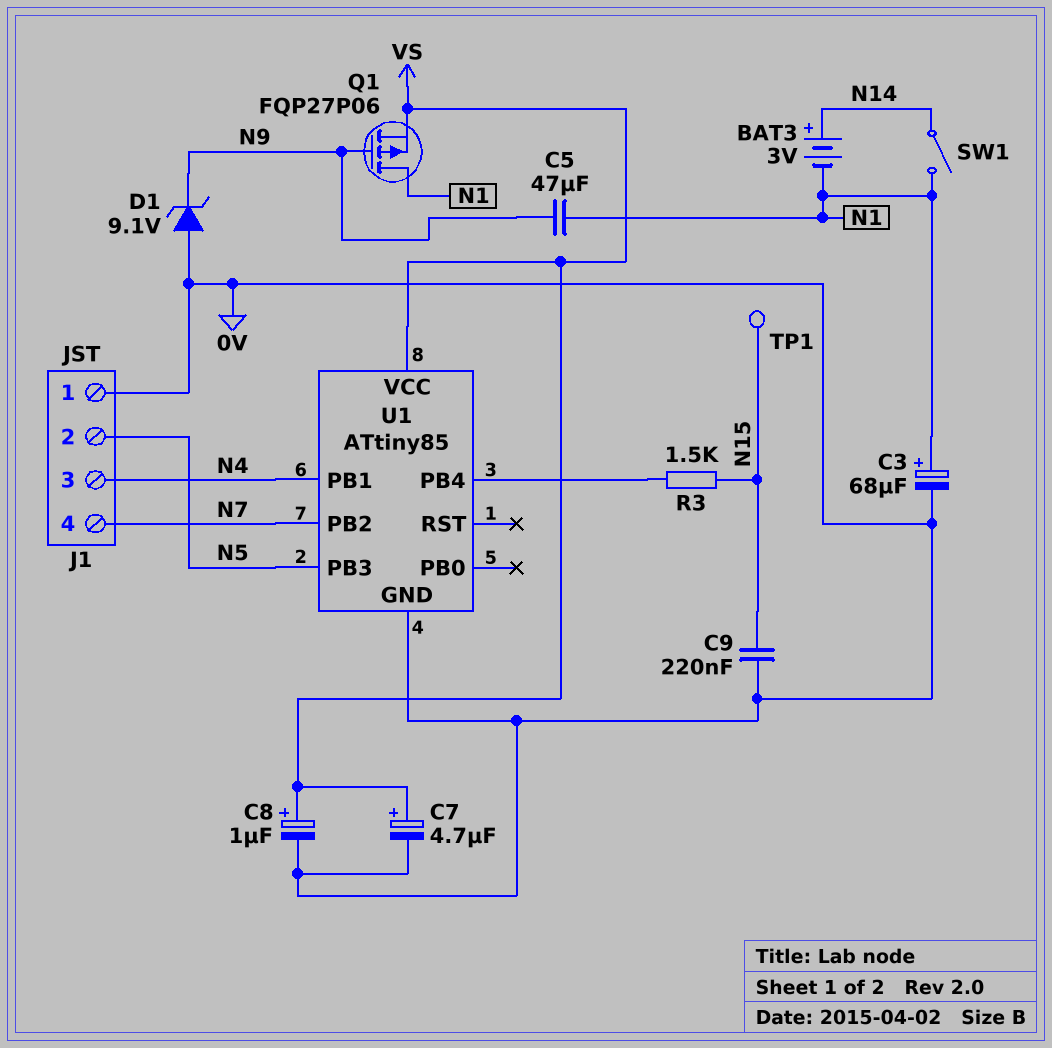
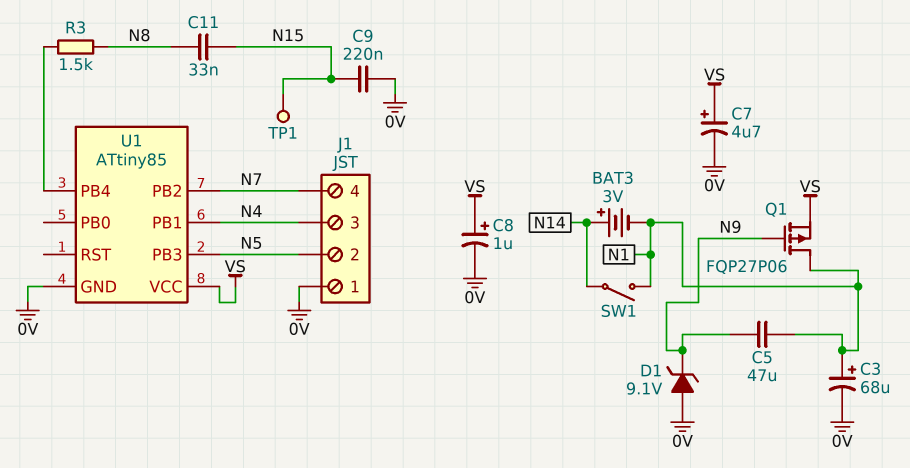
C11: none -> 33nF (N8, N15)
R3: 1.5k (N15, U1/PB4) -> 1.5k (N8, U1/PB4)

